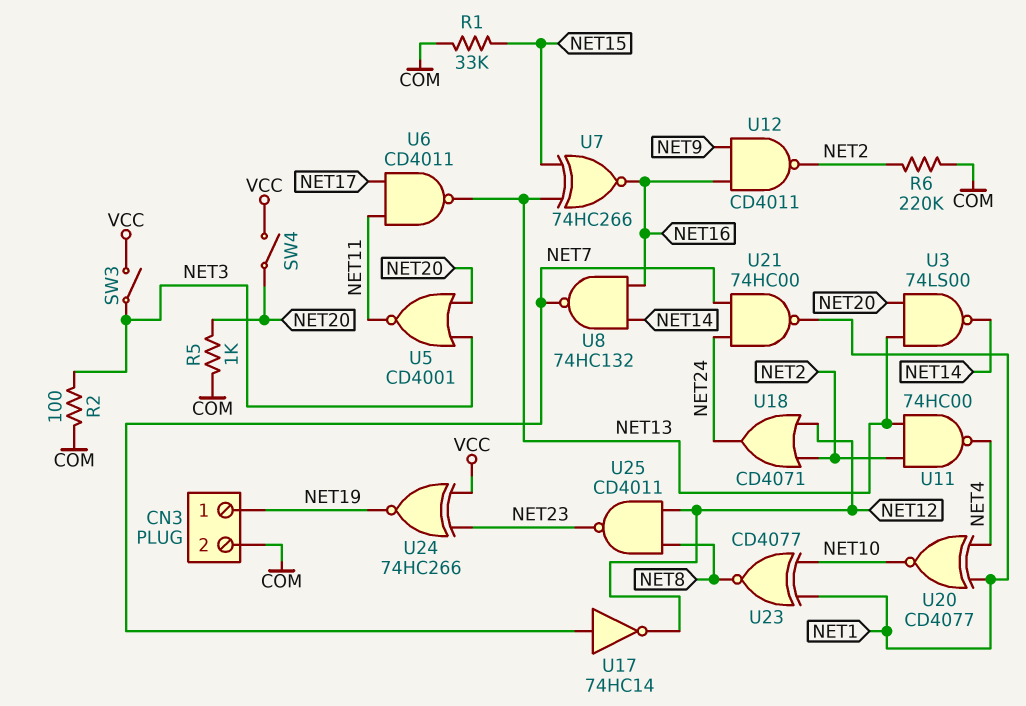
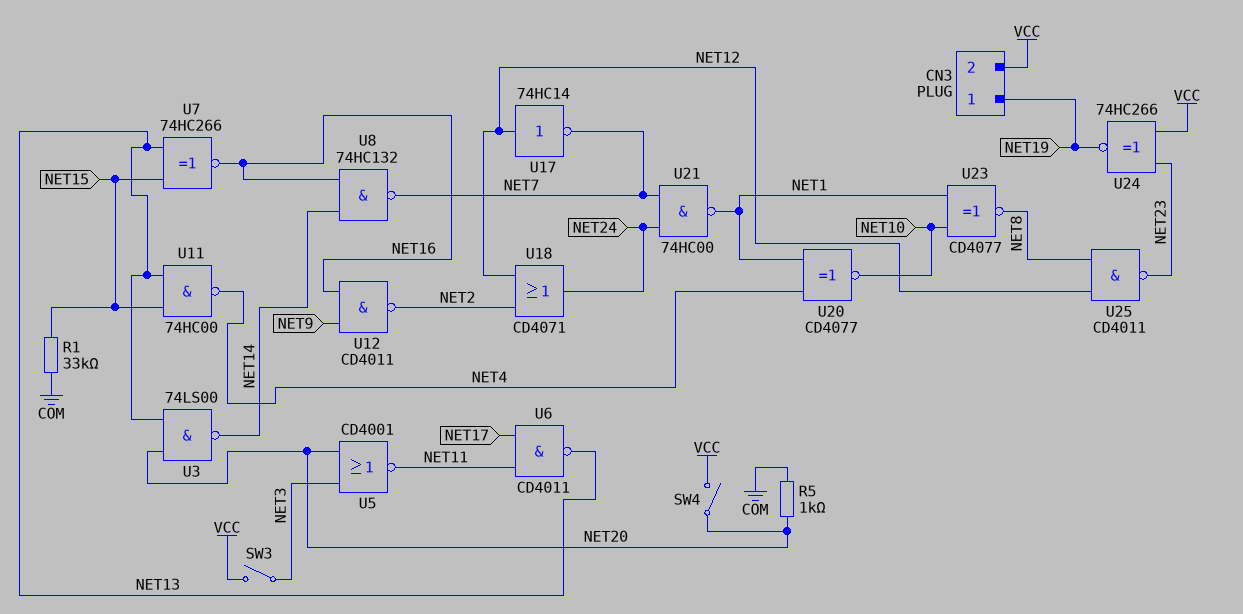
CN3 pin 2: COM -> VCC
R2: 100 (COM, NET3) -> none
R6: 220k (COM, NET2) -> none
U11: NAND 74HC00 (in NET2, in NET13, out NET4) -> NAND 74HC00 (in NET13, in NET15, out NET4)
U17: NOT 74HC14 (in NET7, out NET12) -> NOT 74HC14 (in NET12, out NET7)

